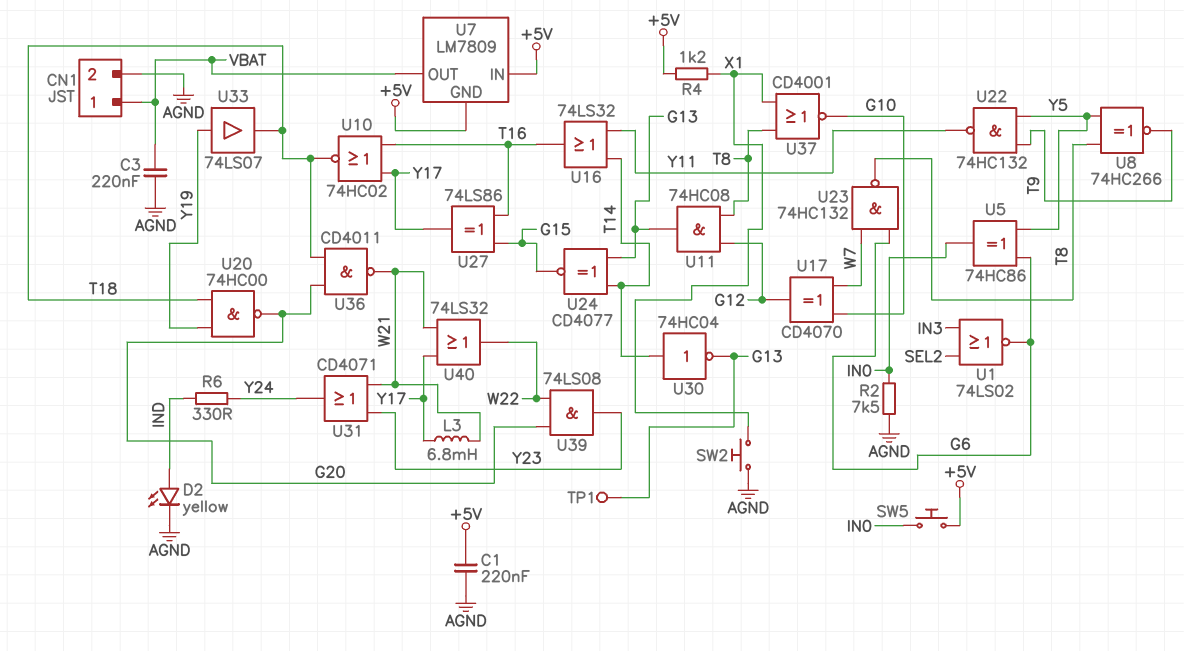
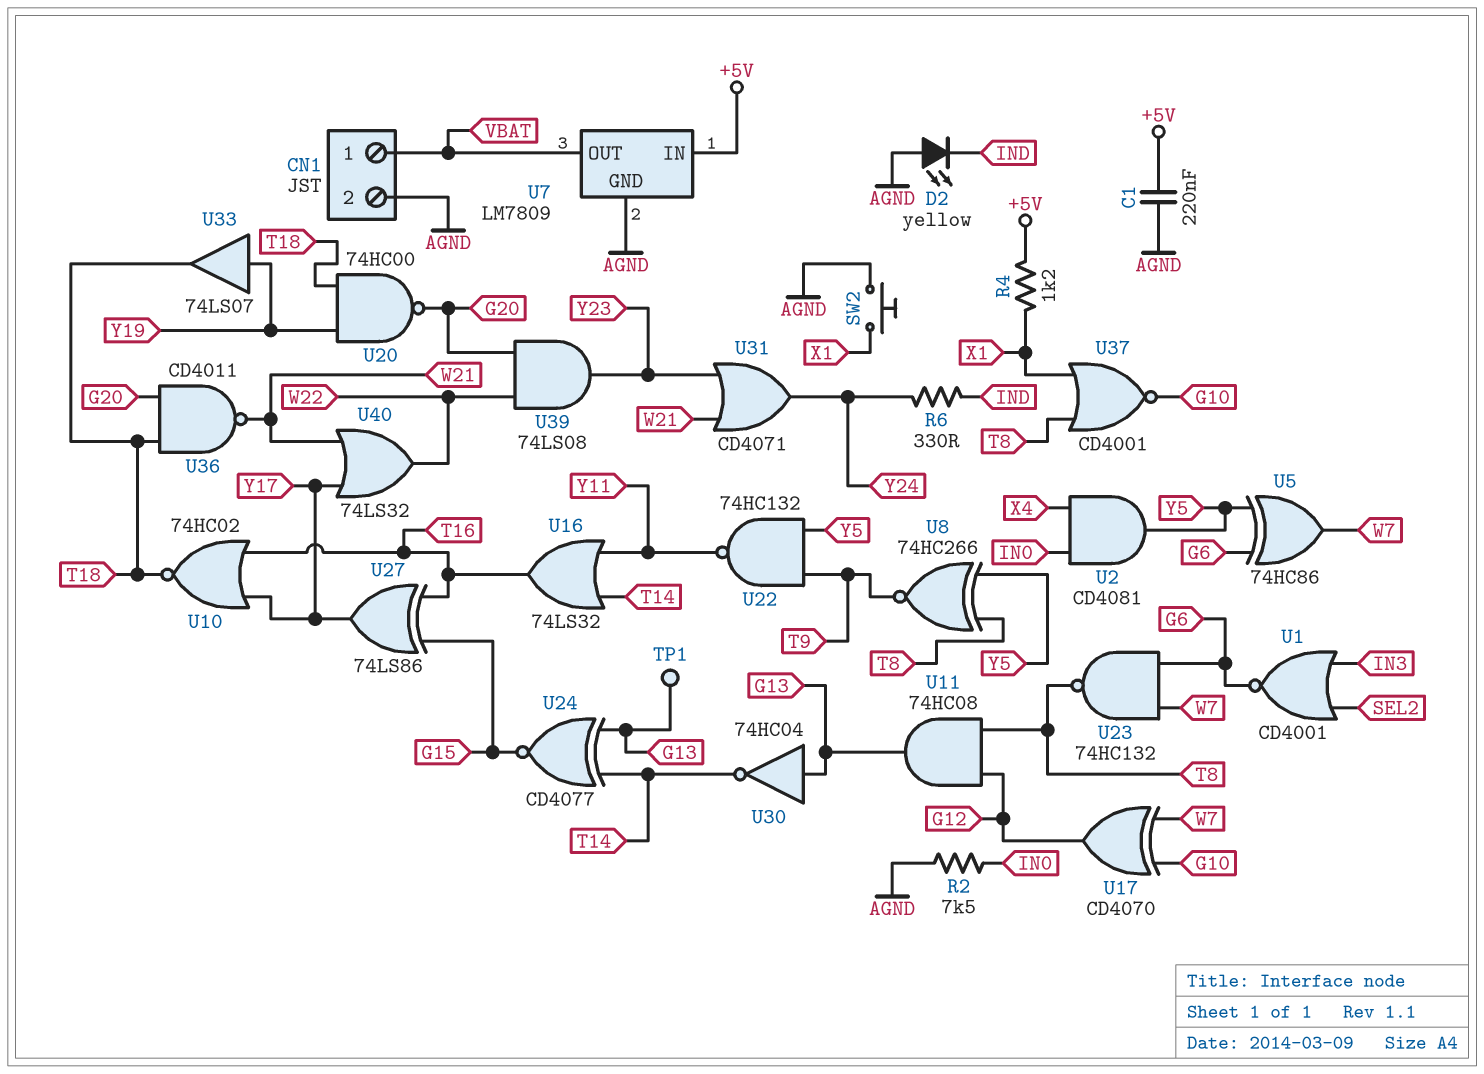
C3: 220nF (AGND, VBAT) -> none
D2: LED yellow (A IND, K AGND) -> LED yellow (A AGND, K IND)
L3: 6.8mH (W21, Y17) -> none
SW5: button (+5V, IN0) -> none
U1: NOR 74LS02 (in IN3, in SEL2, out G6) -> NOR CD4001 (in IN3, in SEL2, out G6)
U2: none -> AND CD4081 (in IN0, in X4, out Y5)
U5: XOR 74HC86 (in G6, in Y5, out IN0) -> XOR 74HC86 (in G6, in Y5, out W7)
U7 pin GND: +5V -> AGND
U30: NOT 74HC04 (in T14, out G13) -> NOT 74HC04 (in G13, out T14)

